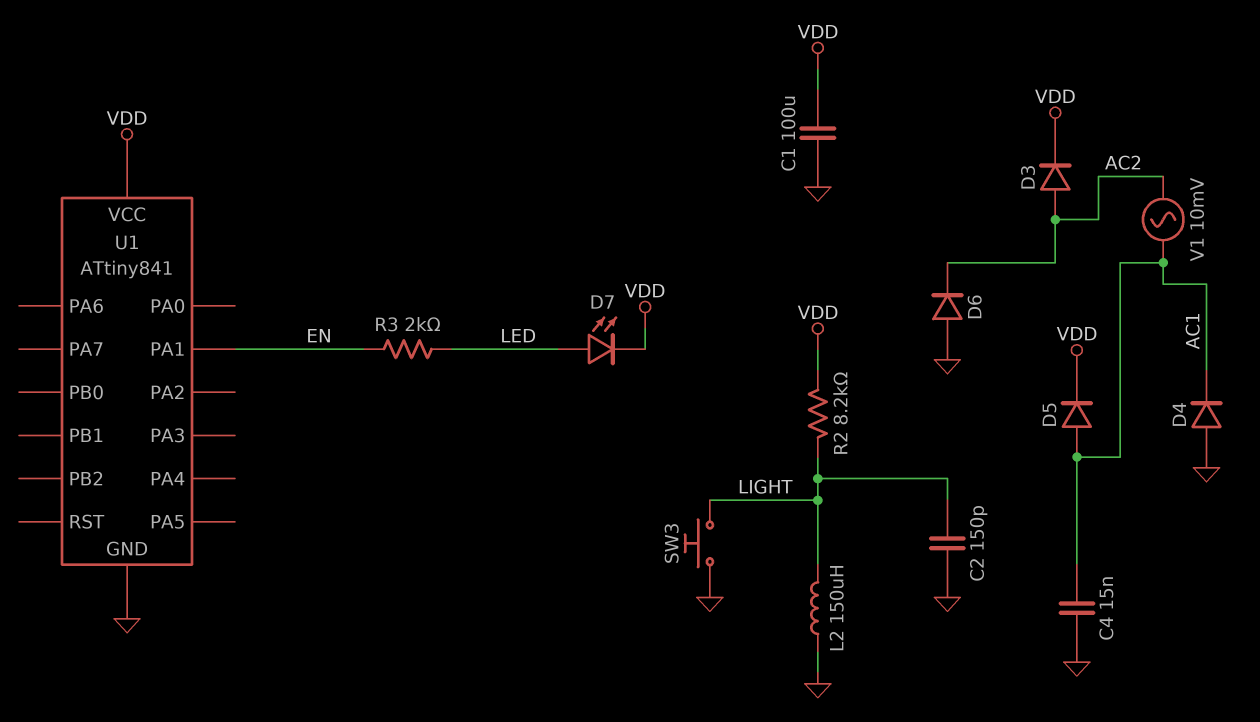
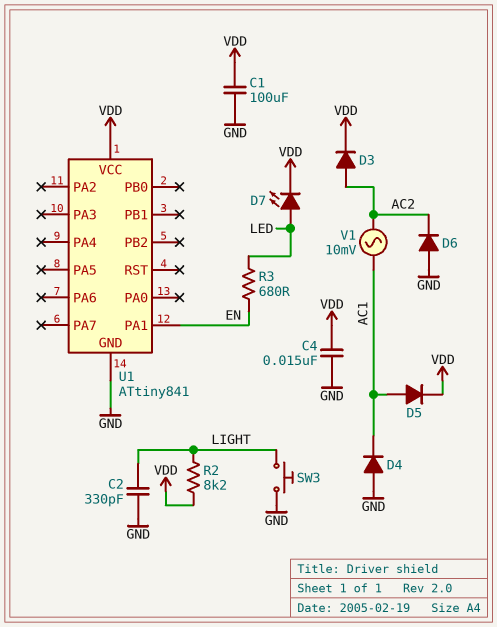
C2: 150pF (GND, LIGHT) -> 330pF (GND, LIGHT)
C4: 15nF (AC1, GND) -> 15nF (GND, VDD)
L2: 150uH (GND, LIGHT) -> none
R3: 2k (EN, LED) -> 680 (EN, LED)

